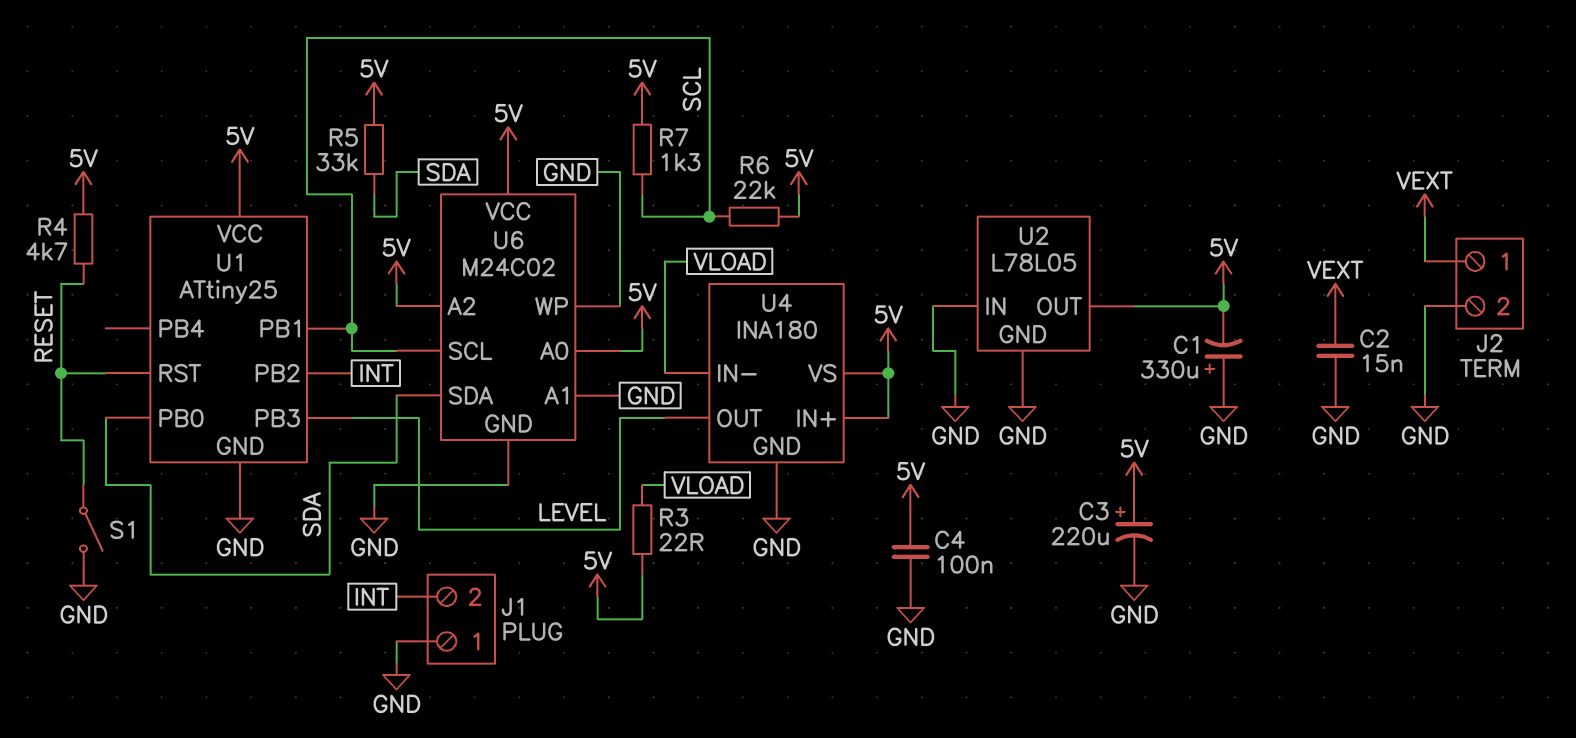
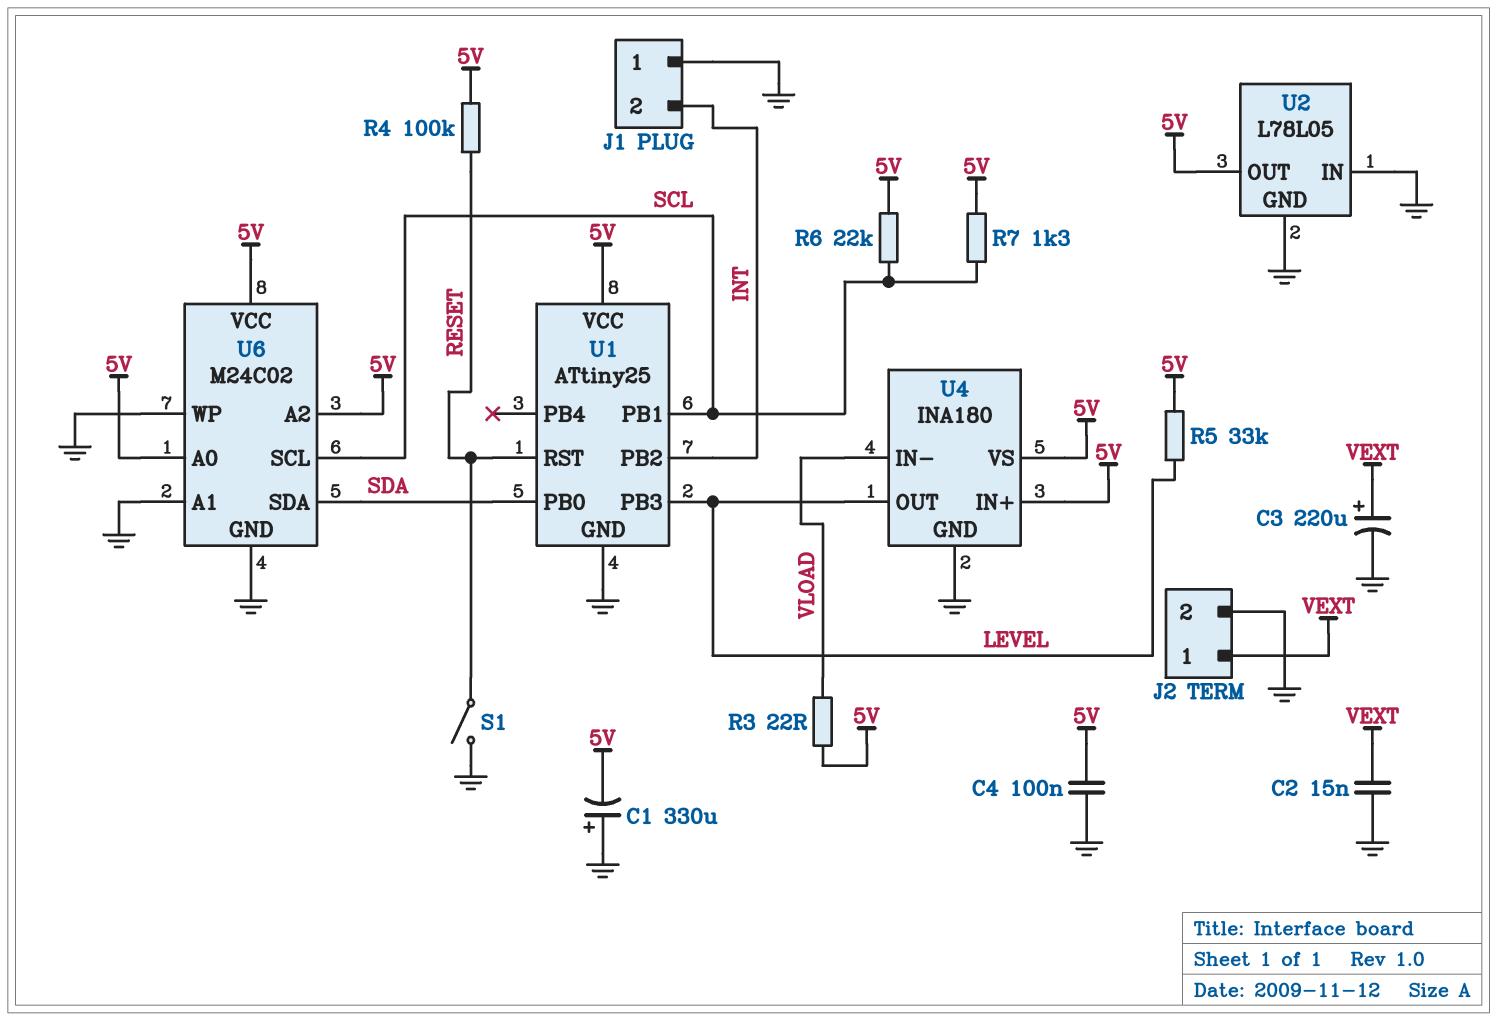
C3: 220uF (plus 5V, minus GND) -> 220uF (plus VEXT, minus GND)
R4: 4.7k (5V, RESET) -> 100k (5V, RESET)
R5: 33k (5V, SDA) -> 33k (5V, LEVEL)

